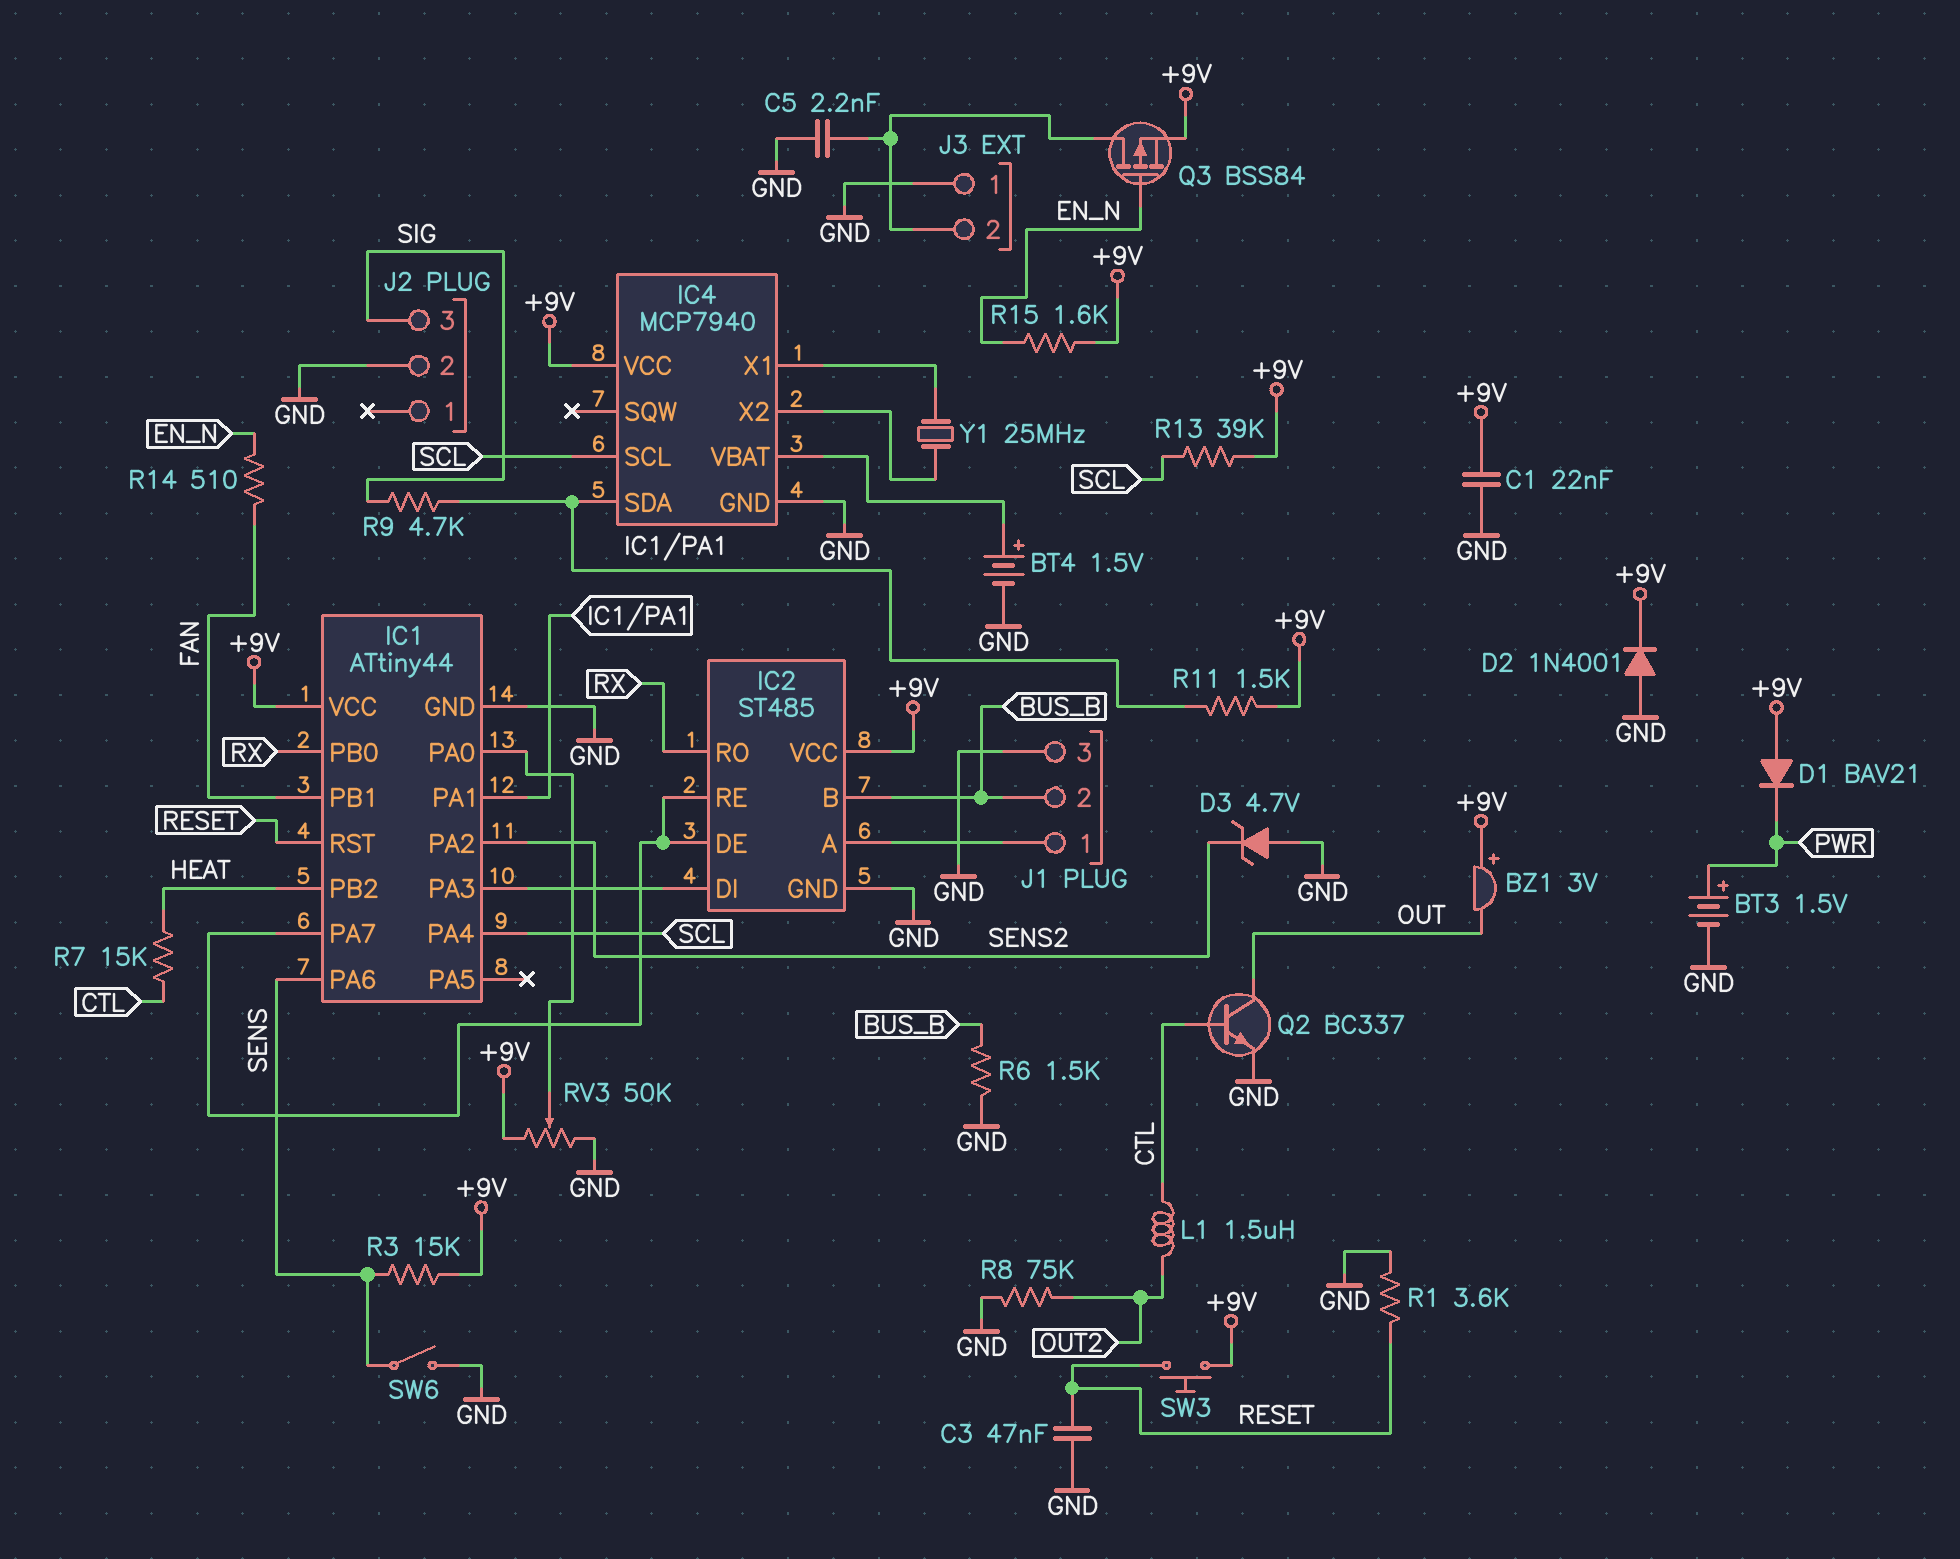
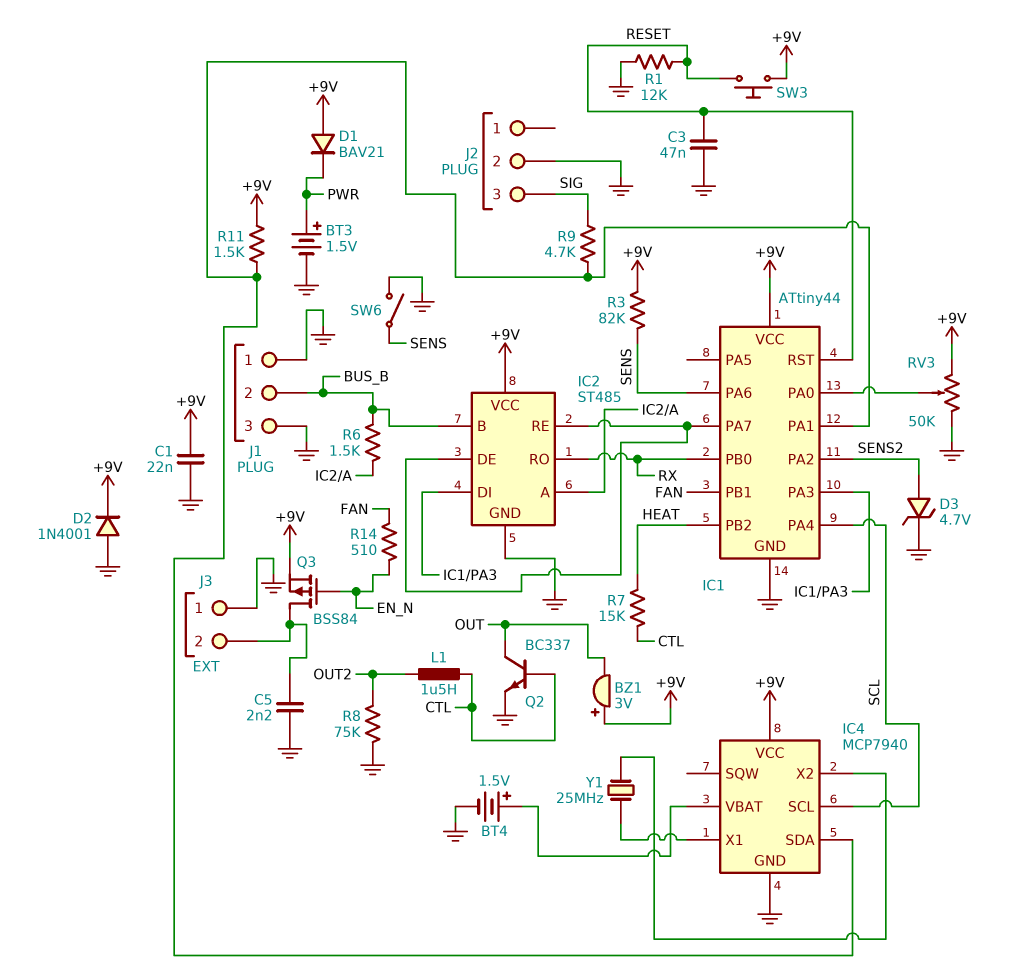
D3: zener 4.7V (A GND, K SENS2) -> zener 4.7V (A SENS2, K GND)
J1 pin 1: IC2/A -> GND
R1: 3.6k (GND, RESET) -> 12k (GND, RESET)
R3: 15k (+9V, SENS) -> 82k (+9V, SENS)
R6: 1.5k (BUS_B, GND) -> 1.5k (BUS_B, IC2/A)
R13: 39k (+9V, SCL) -> none
R15: 1.6k (+9V, EN_N) -> none

